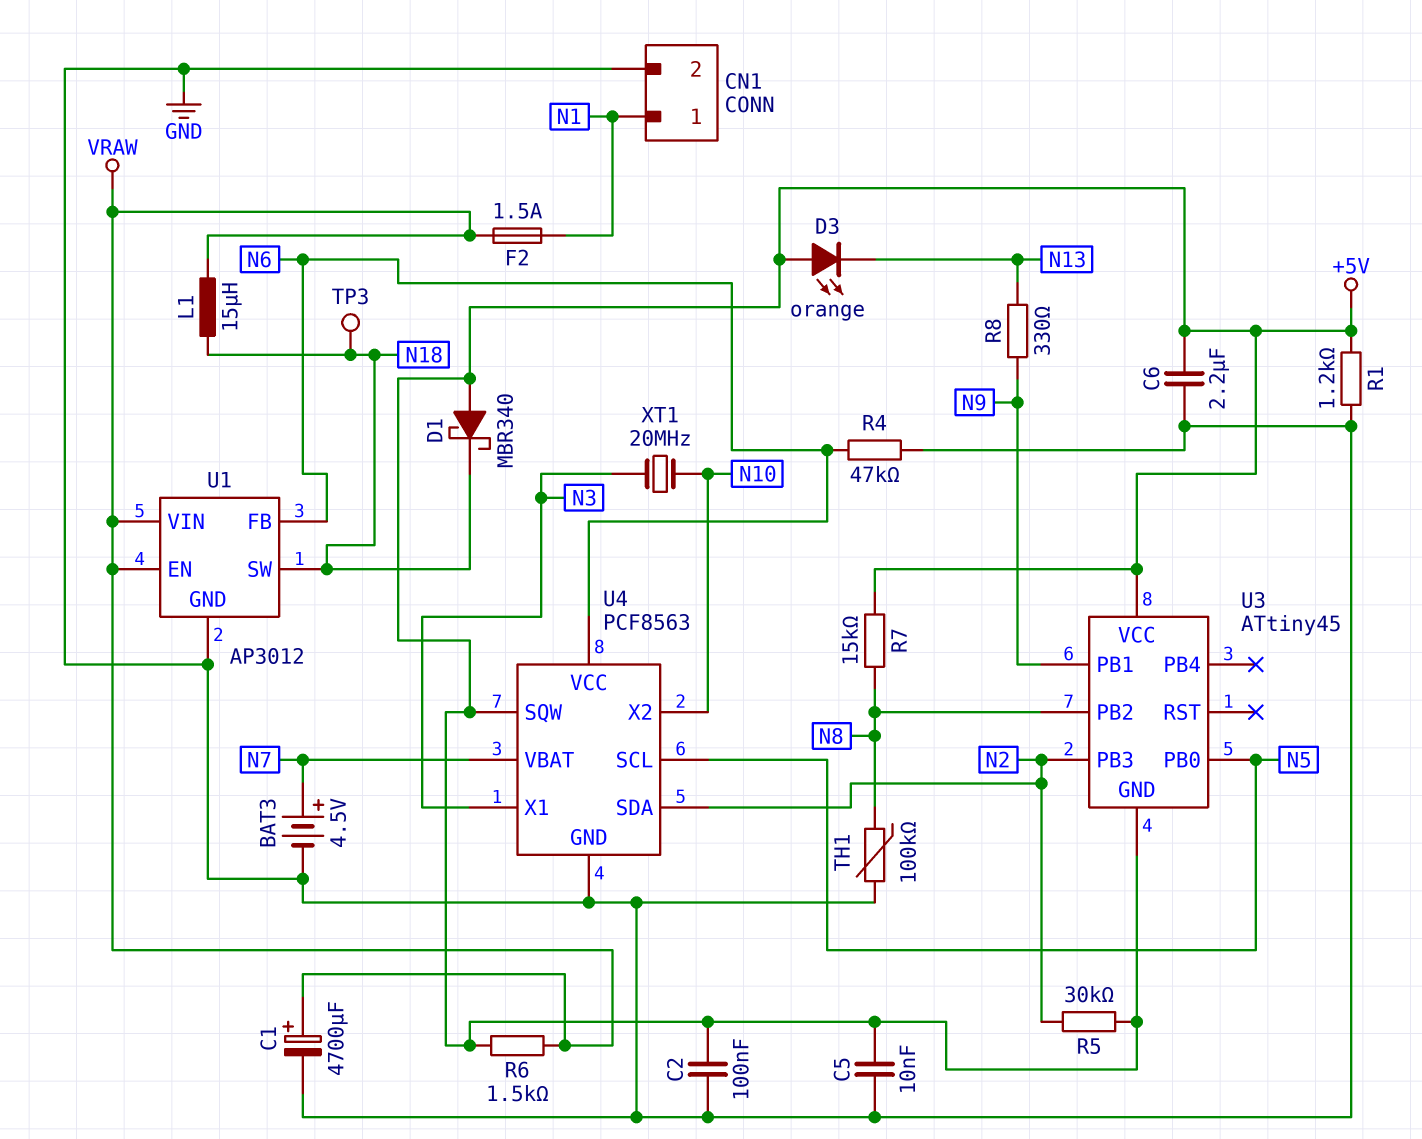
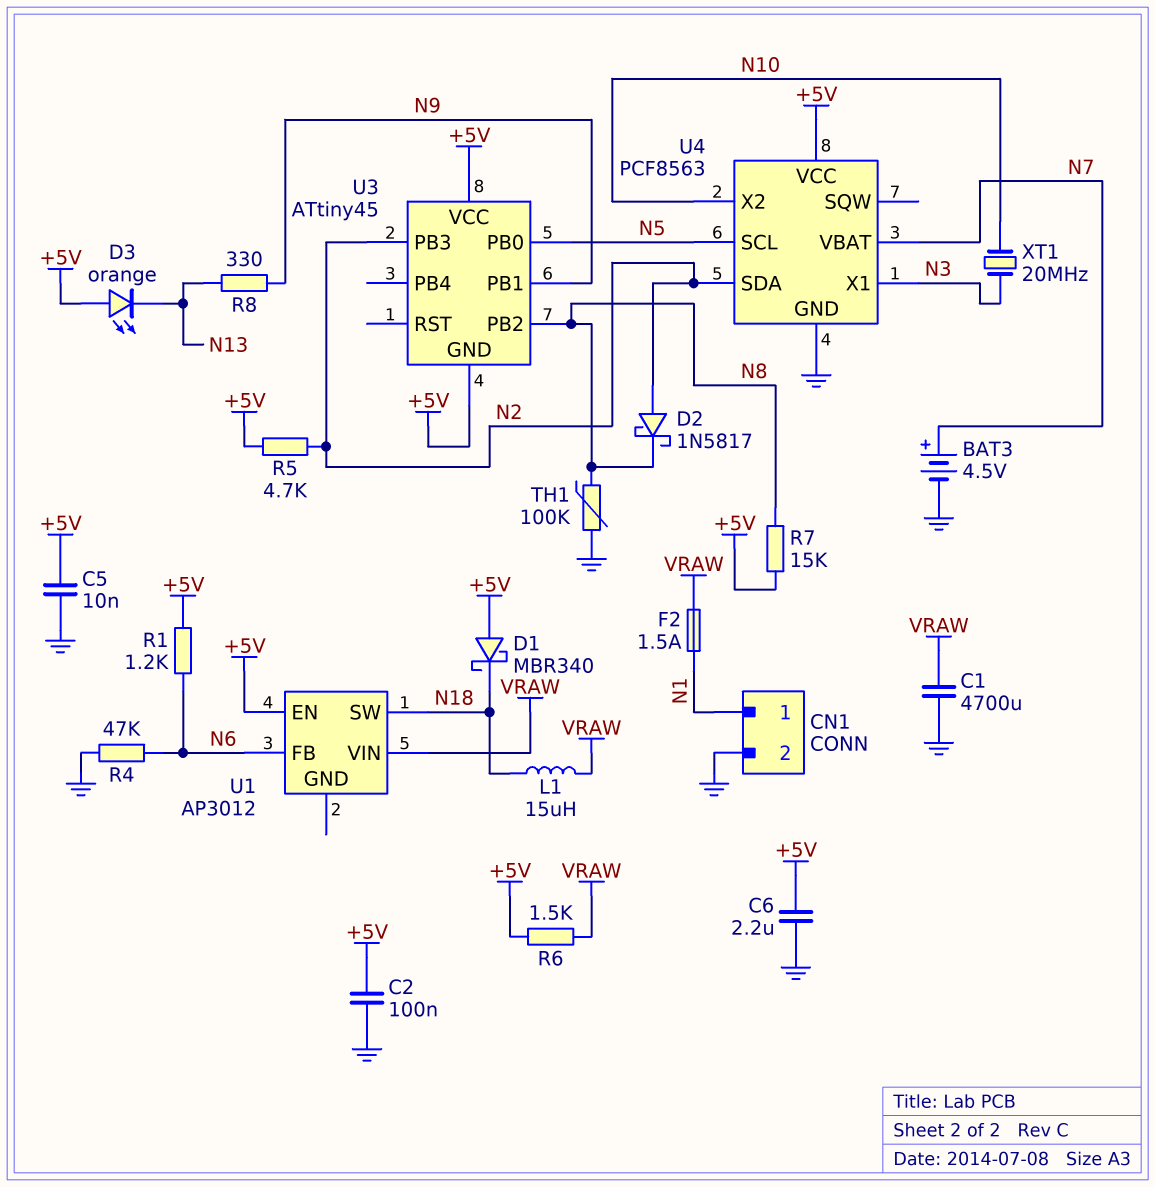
C1: 4700uF (plus VRAW, minus GND) -> 4700uF (GND, VRAW)
D2: none -> schottky 1N5817 (A N2, K N8)
R1: 1.2k (+5V, GND) -> 1.2k (+5V, N6)
R5: 30k (+5V, N2) -> 4.7k (+5V, N2)
TP3: test point (N18) -> none
U1 pin EN: VRAW -> +5V
U1 pin GND: GND -> none
U4 pin SQW: +5V -> none
U4 pin VCC: N6 -> +5V

